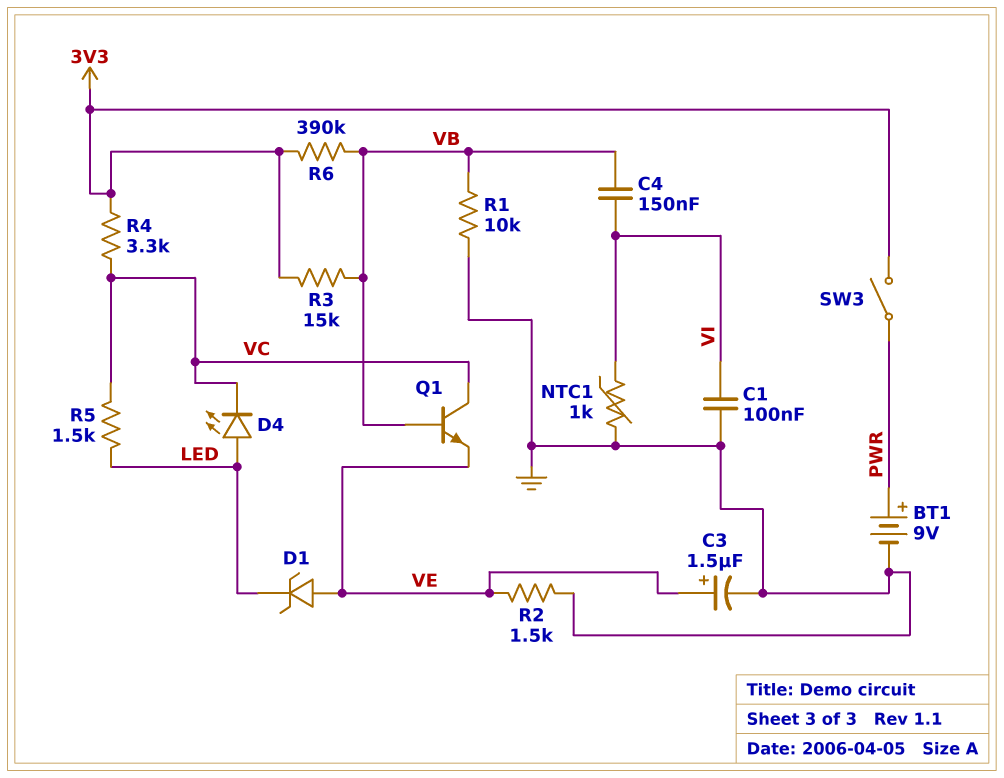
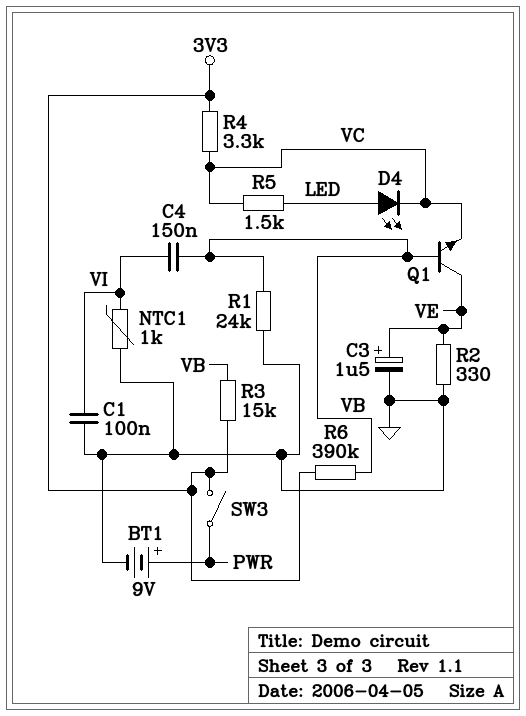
D1: zener (A VE, K LED) -> none
Q1: NPN (B VB, C VC, E VE) -> NPN (B VB, C VE, E VC)
R1: 10k (GND, VB) -> 24k (GND, VB)
R2: 1.5k (GND, VE) -> 330 (GND, VE)

